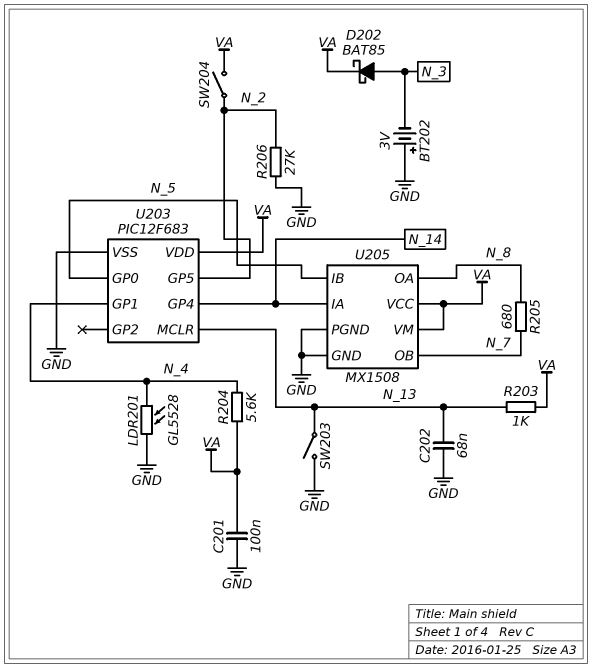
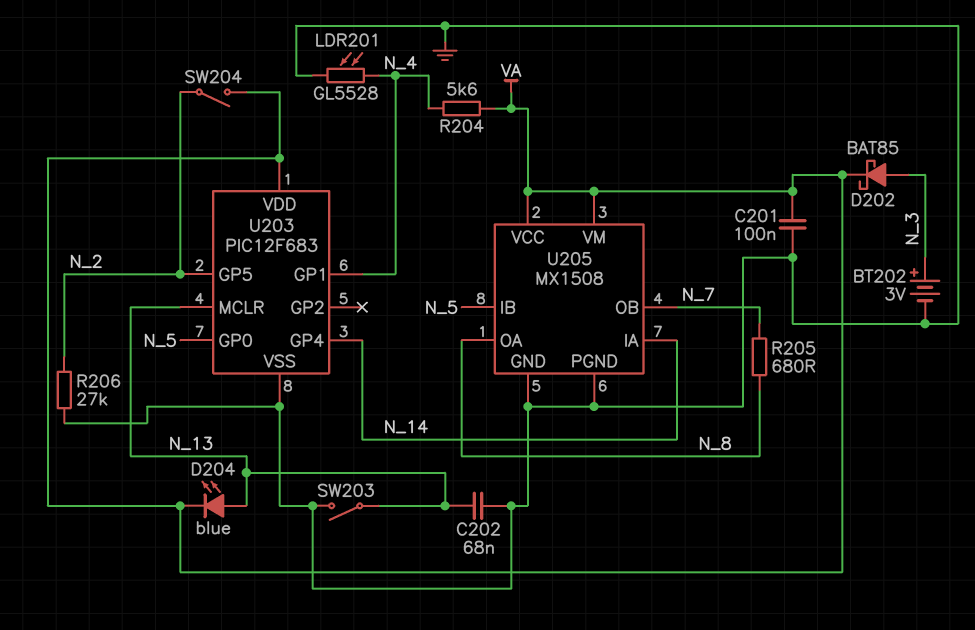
BT202: 3V (plus GND, minus N_3) -> 3V (plus N_3, minus GND)
D204: none -> LED blue (A N_13, K VA)
R203: 1k (N_13, VA) -> none

